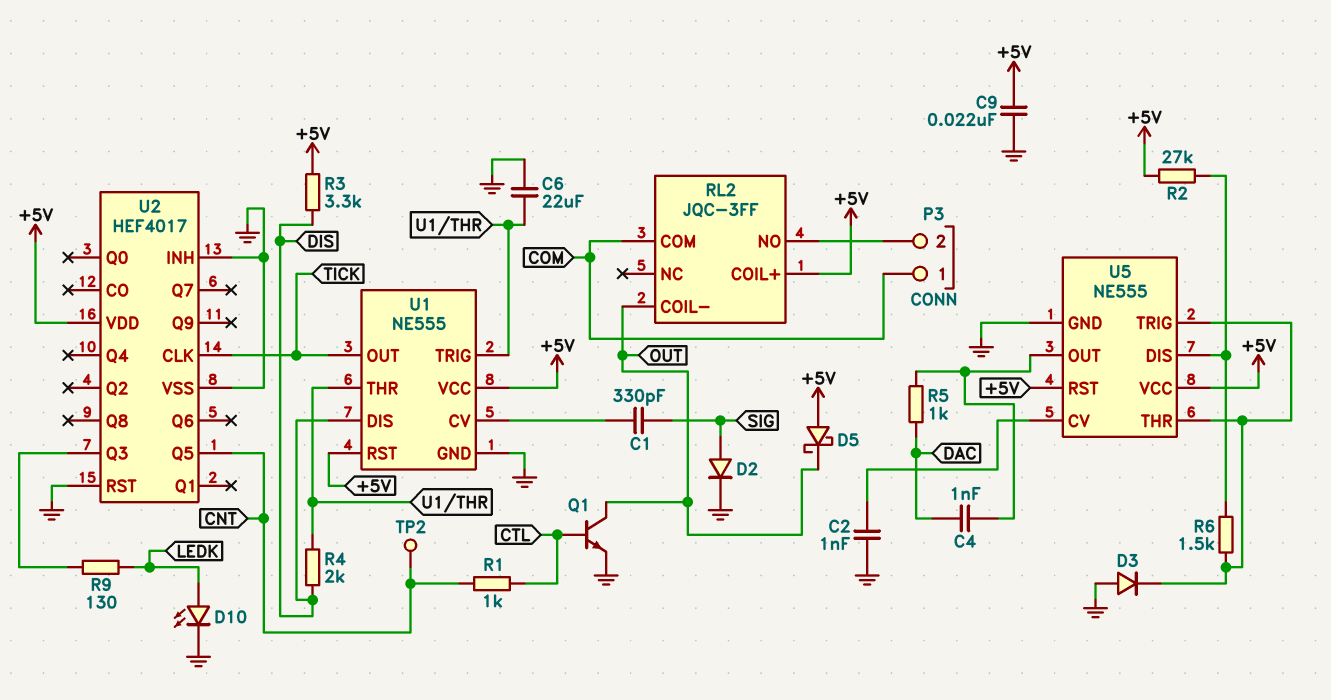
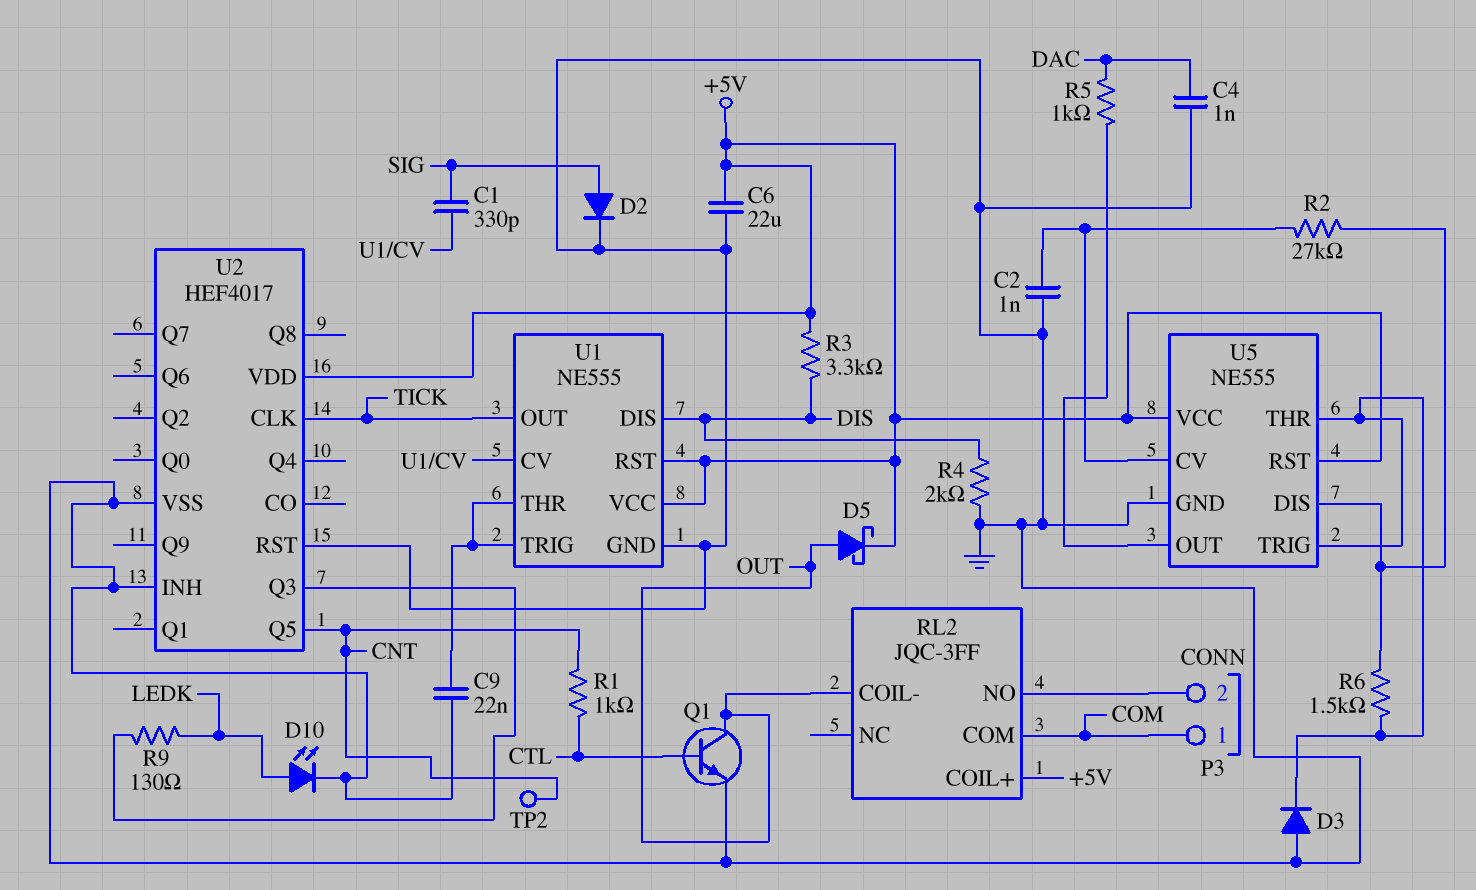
C4: 1nF (DAC, U5/OUT) -> 1nF (DAC, GND)
C6: 22uF (GND, U1/THR) -> 22uF (+5V, GND)
C9: 22nF (+5V, GND) -> 22nF (GND, U1/THR)
D5: schottky (A +5V, K OUT) -> schottky (A OUT, K +5V)
R2: 27k (+5V, U5/DIS) -> 27k (U5/CV, U5/DIS)
R4: 2k (DIS, U1/THR) -> 2k (DIS, GND)

